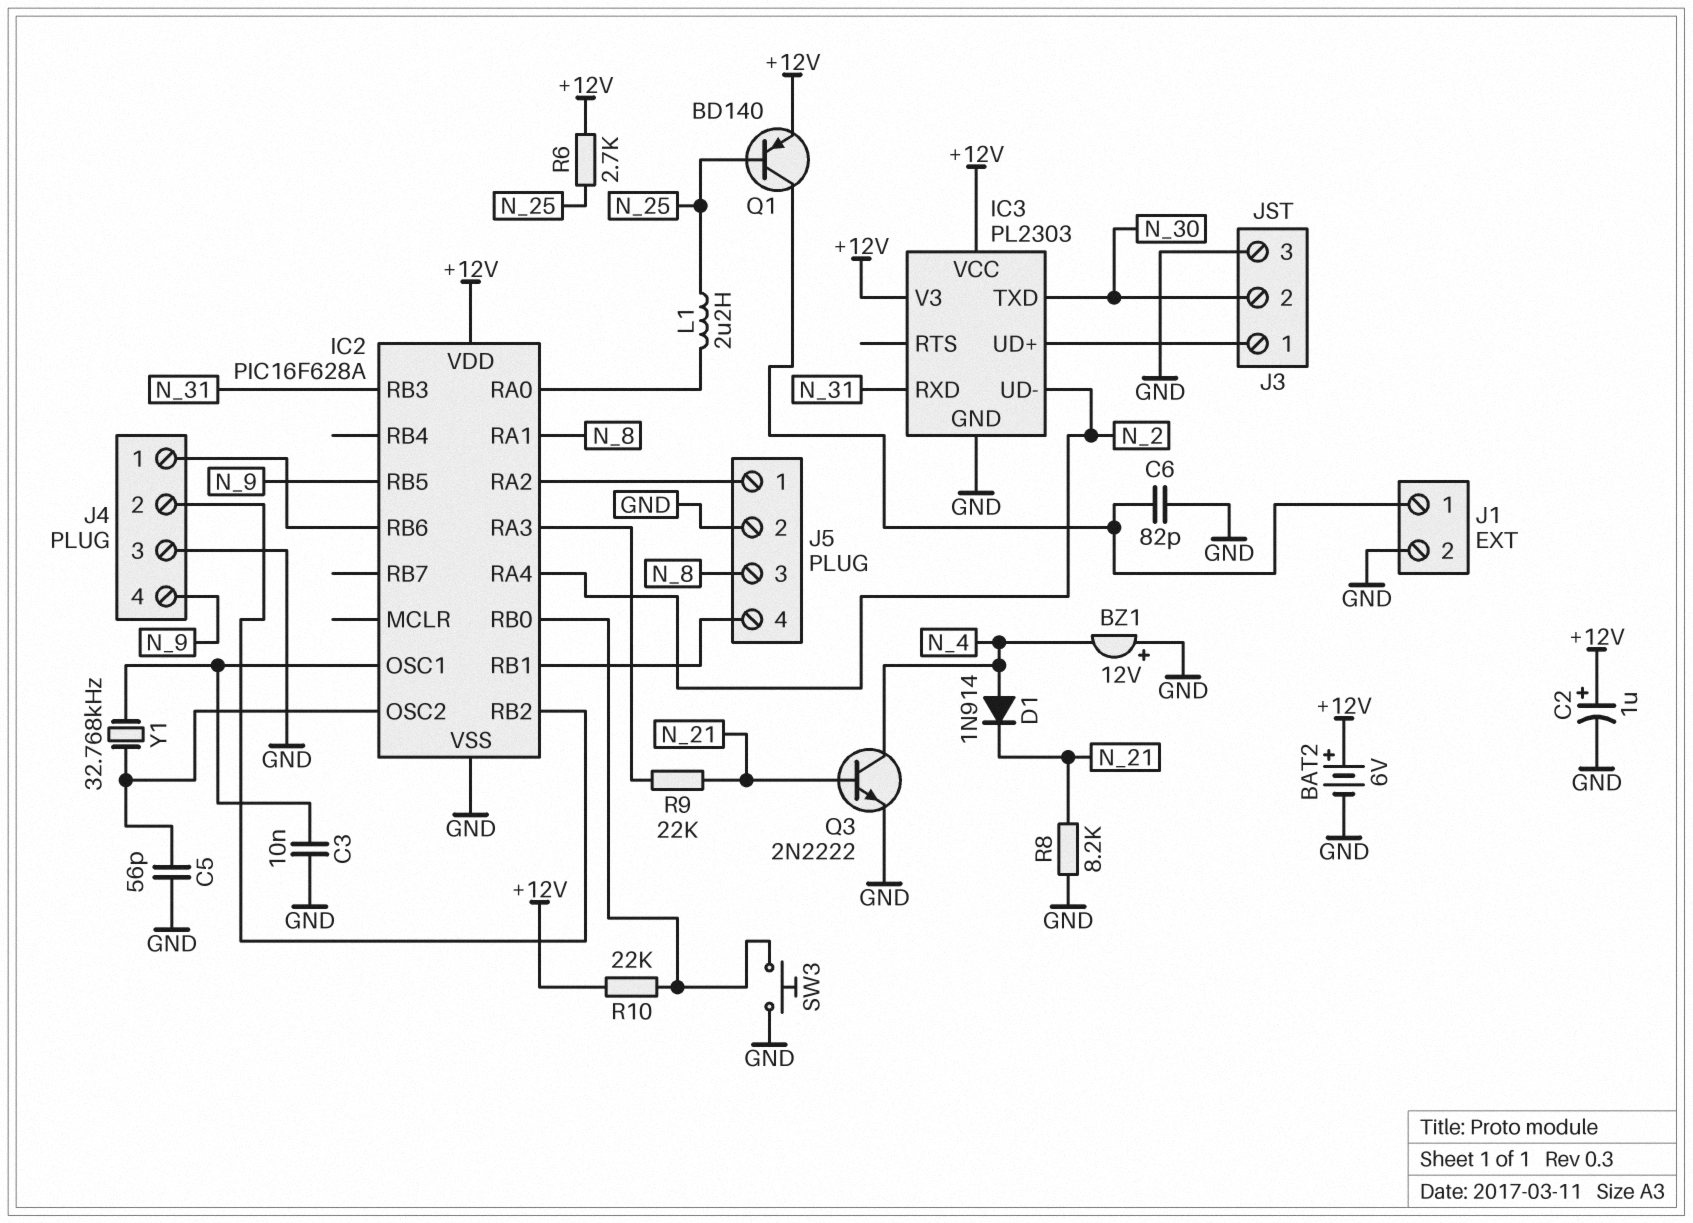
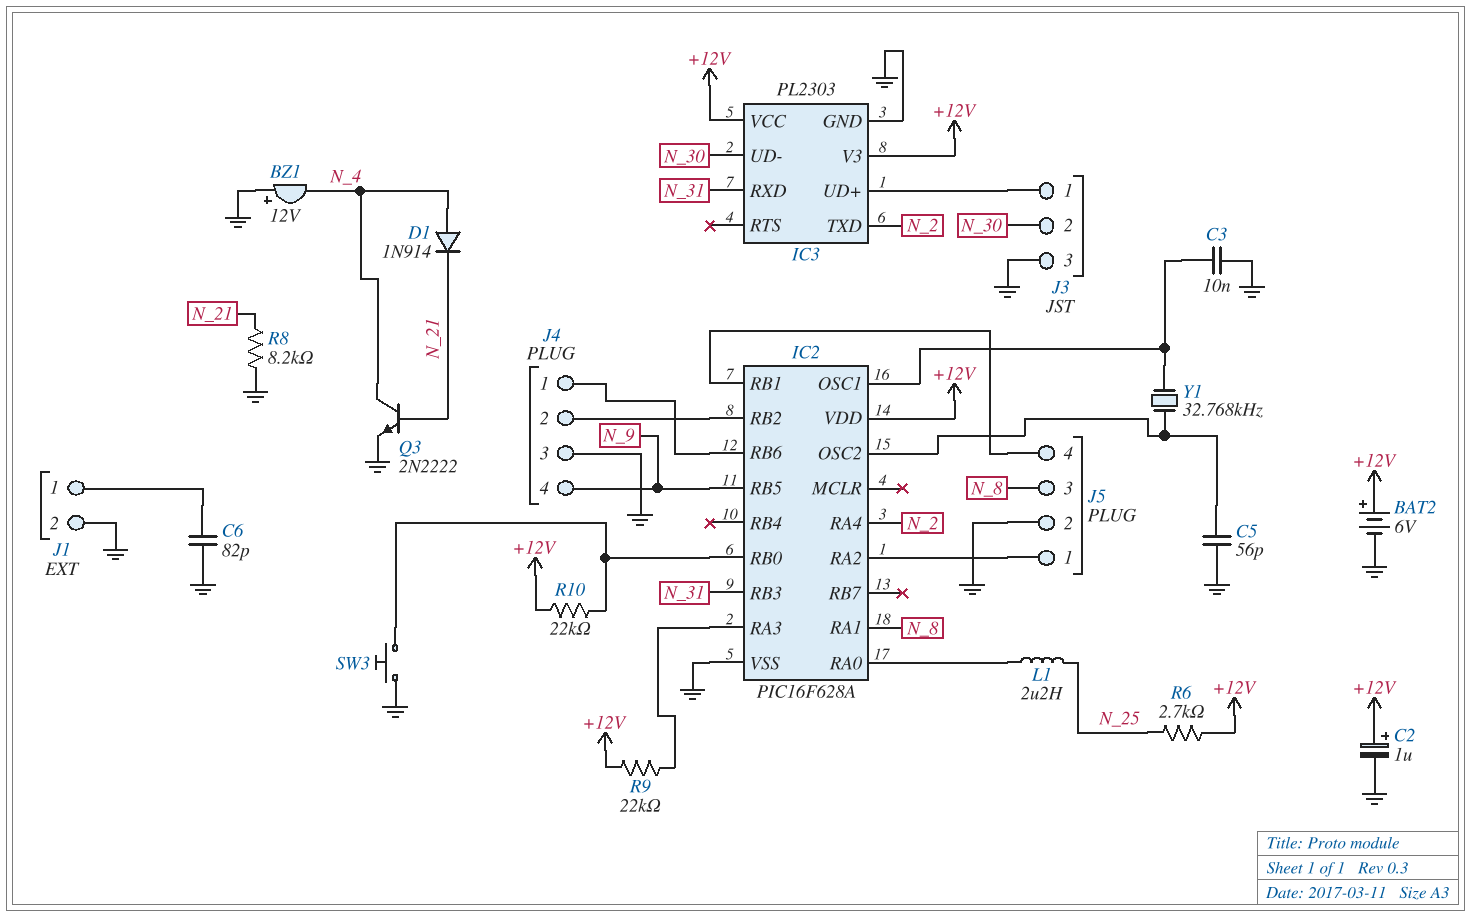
IC3 pin TXD: N_30 -> N_2
IC3 pin UD-: N_2 -> N_30
Q1: PNP BD140 (B N_25, C J1/1, E +12V) -> none
R9: 22k (IC2/RA3, N_21) -> 22k (+12V, IC2/RA3)

